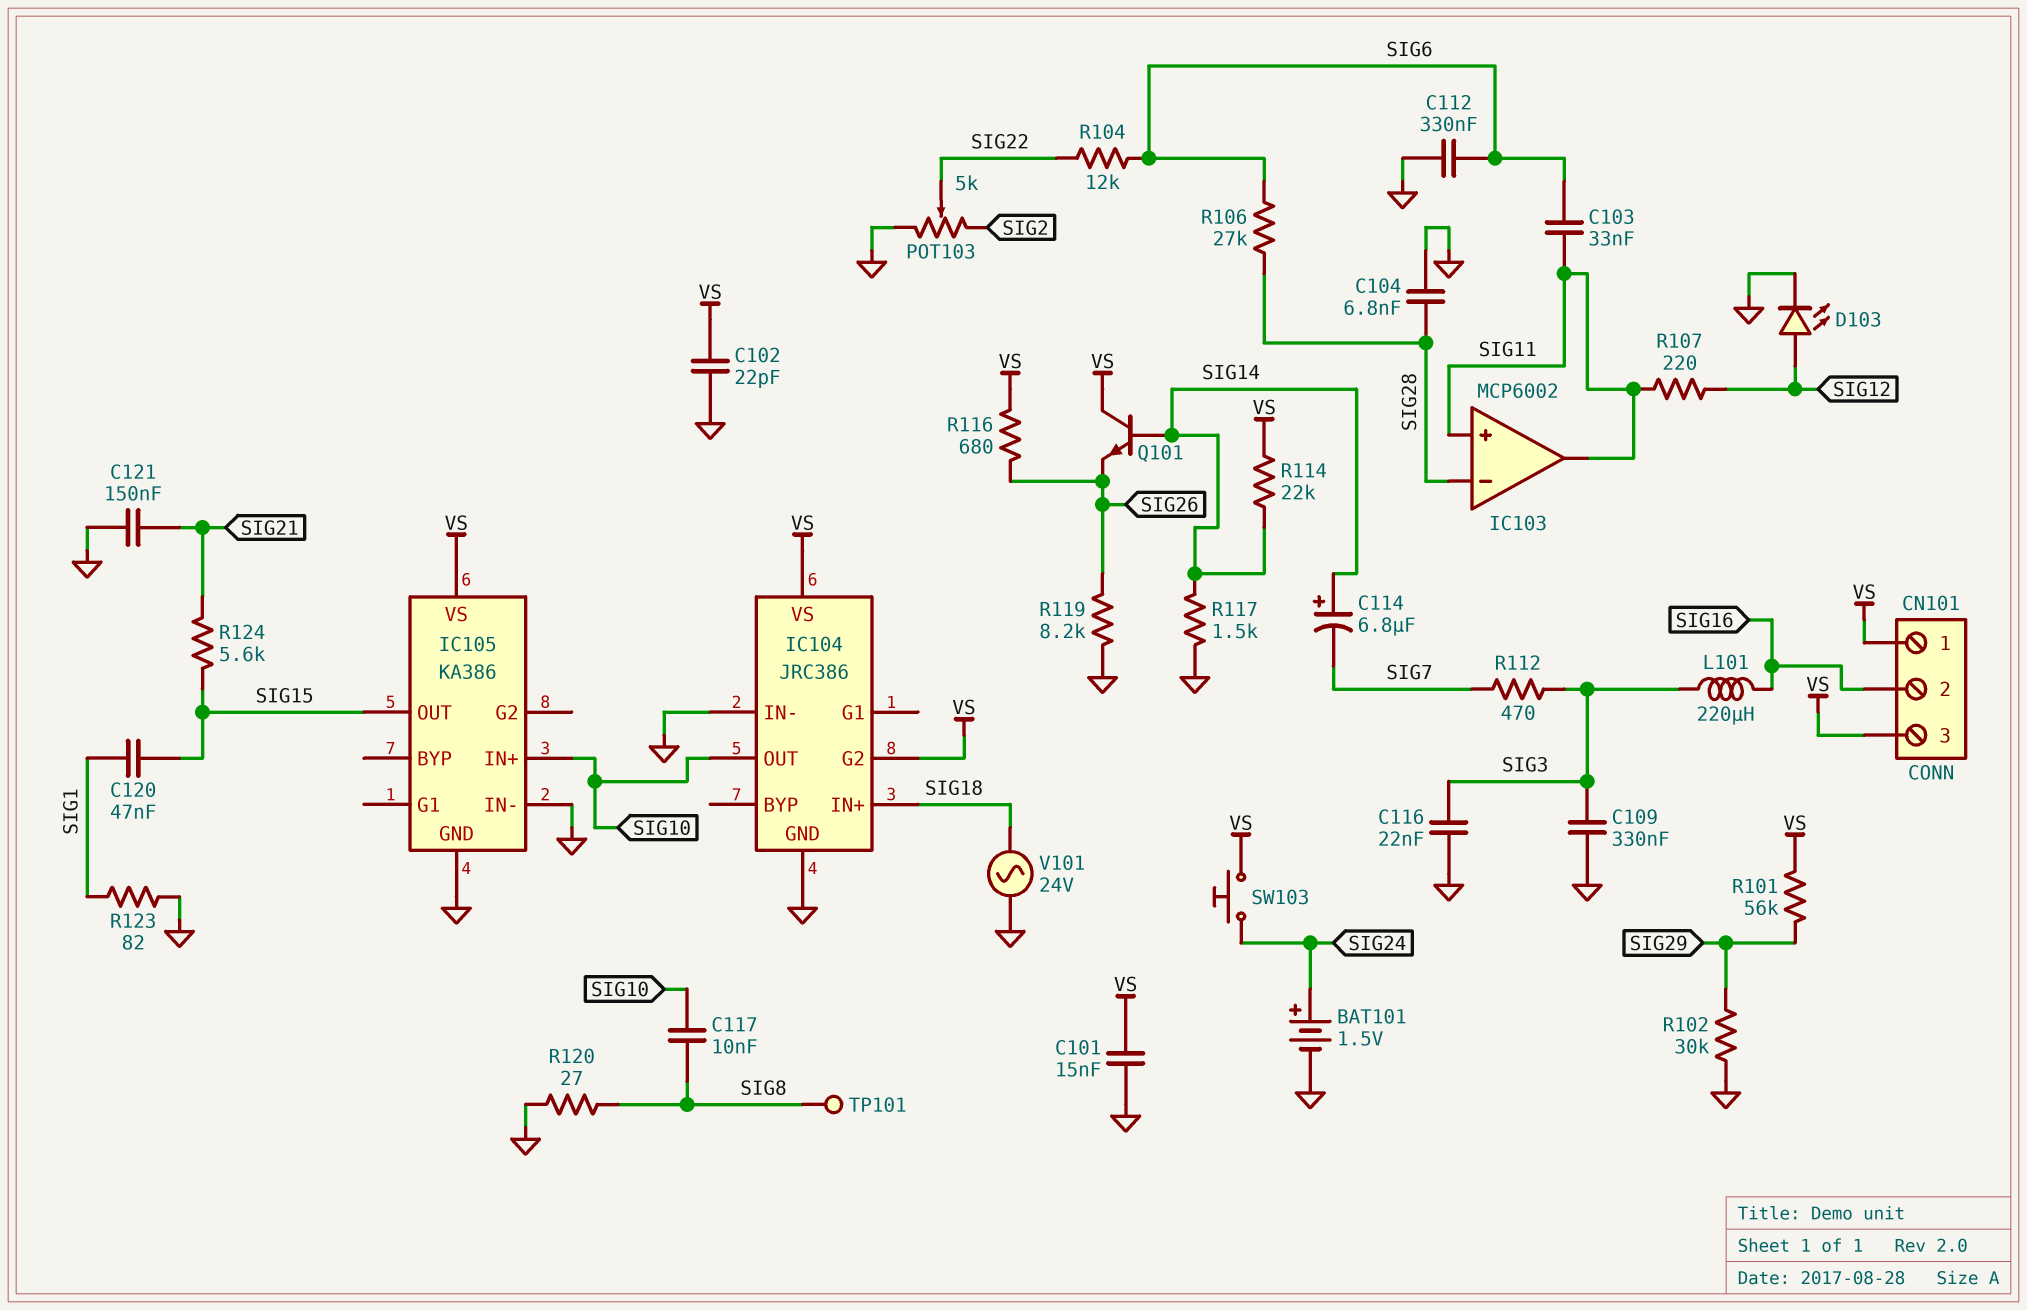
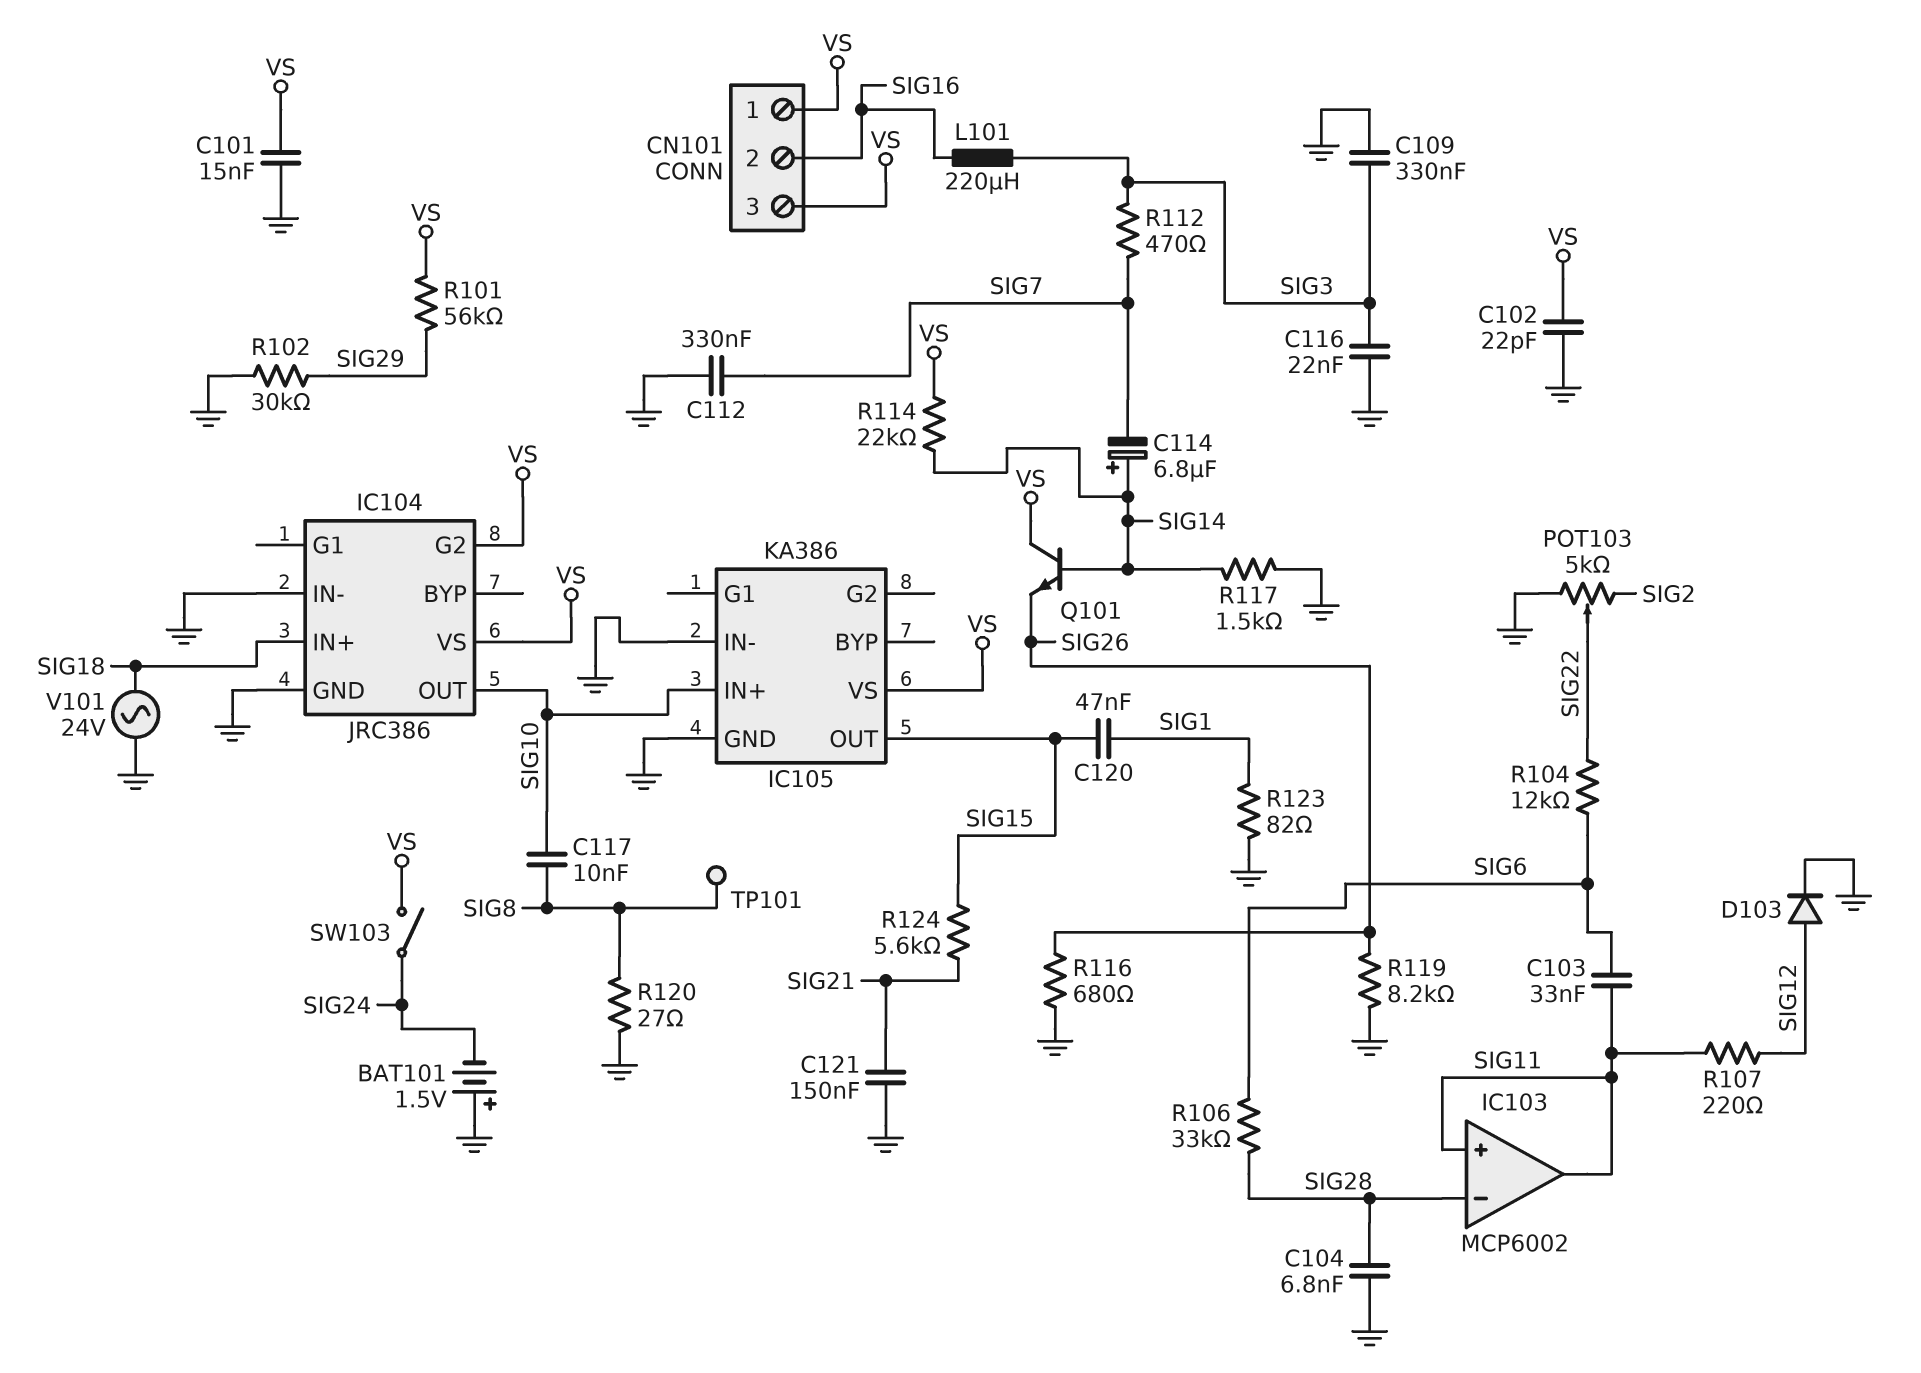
BAT101: 1.5V (plus SIG24, minus GND) -> 1.5V (plus GND, minus SIG24)
C112: 330nF (GND, SIG6) -> 330nF (GND, SIG7)
D103: LED (A SIG12, K GND) -> diode (A SIG12, K GND)
R106: 27k (SIG6, SIG28) -> 33k (SIG6, SIG28)
R116: 680 (SIG26, VS) -> 680 (GND, SIG26)
SW103: button (SIG24, VS) -> switch (SIG24, VS)

